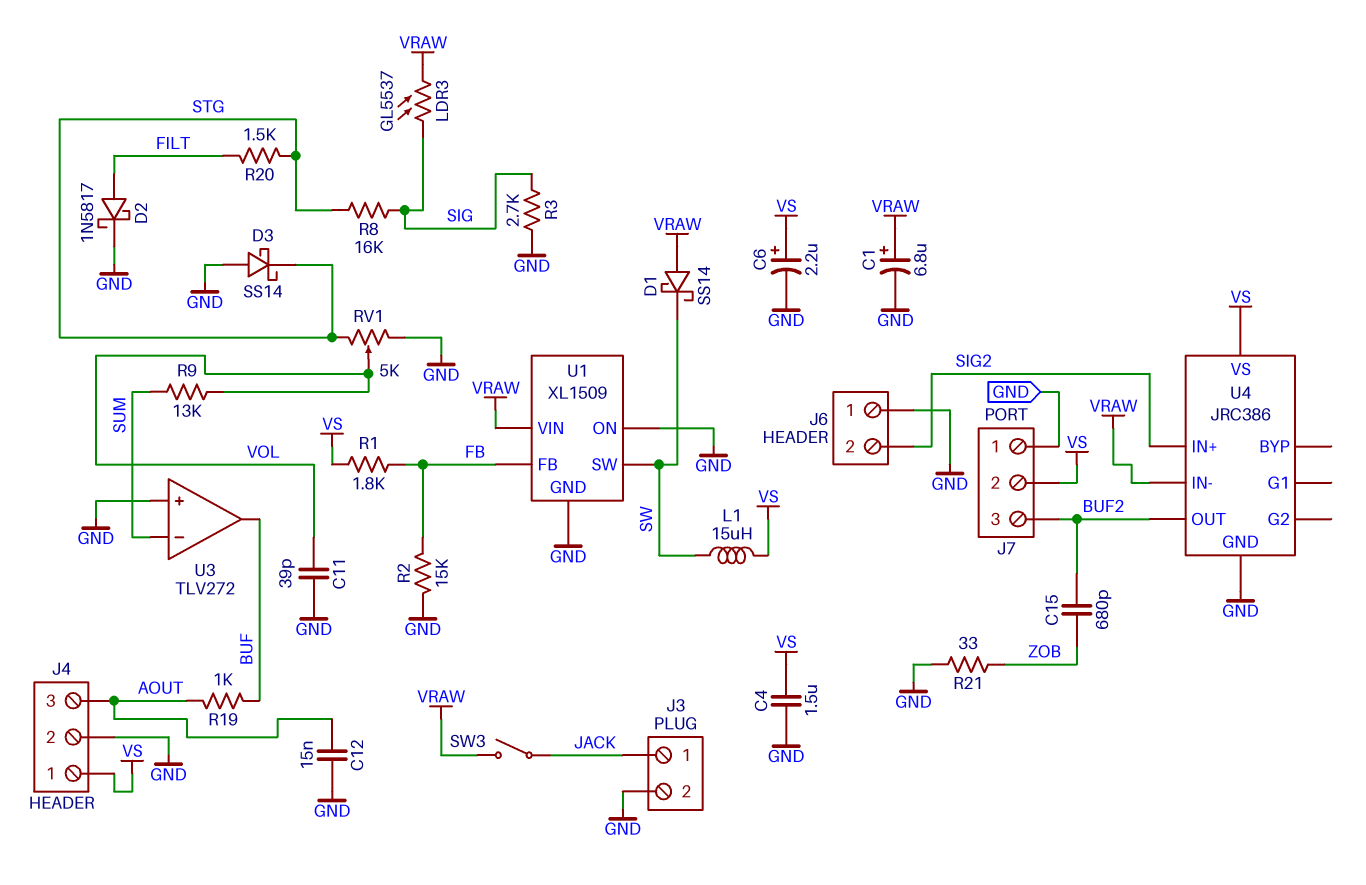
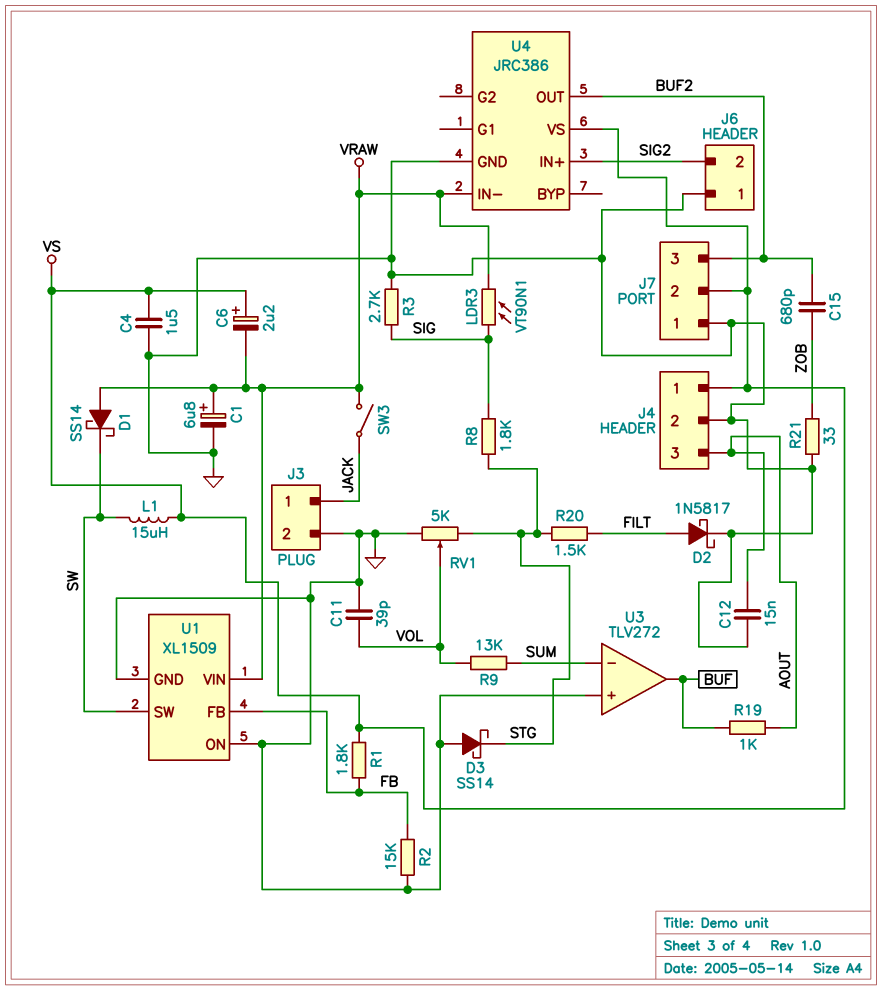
C6: 2.2uF (plus VS, minus GND) -> 2.2uF (plus VS, minus VRAW)
LDR3: GL5537 (SIG, VRAW) -> VT90N1 (SIG, VRAW)
R8: 16k (SIG, STG) -> 1.8k (SIG, STG)

